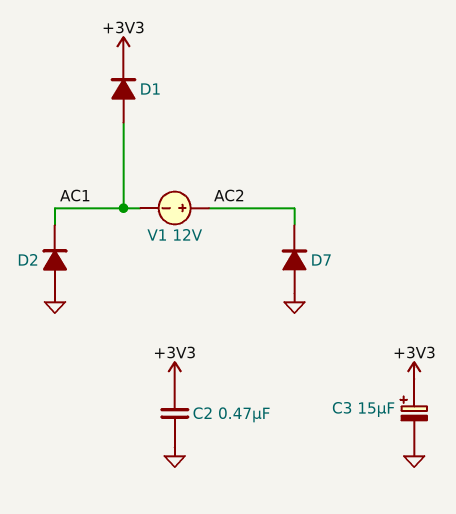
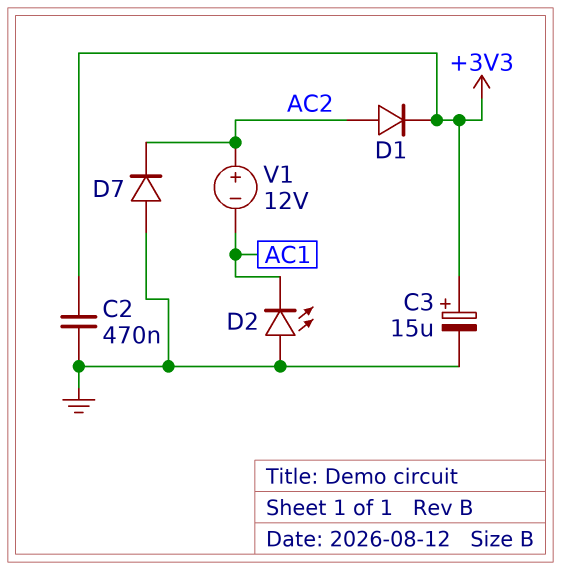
D1: diode (A AC1, K +3V3) -> diode (A AC2, K +3V3)
D2: diode (A GND, K AC1) -> LED (A GND, K AC1)

